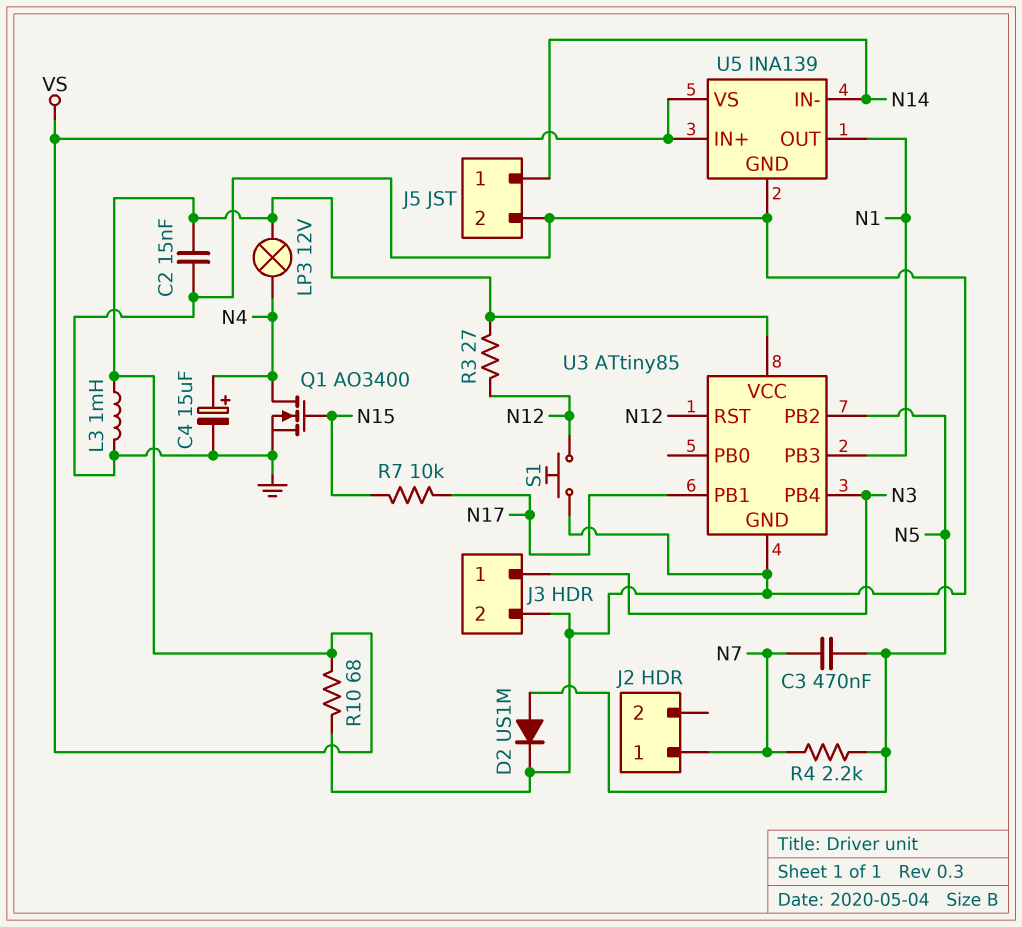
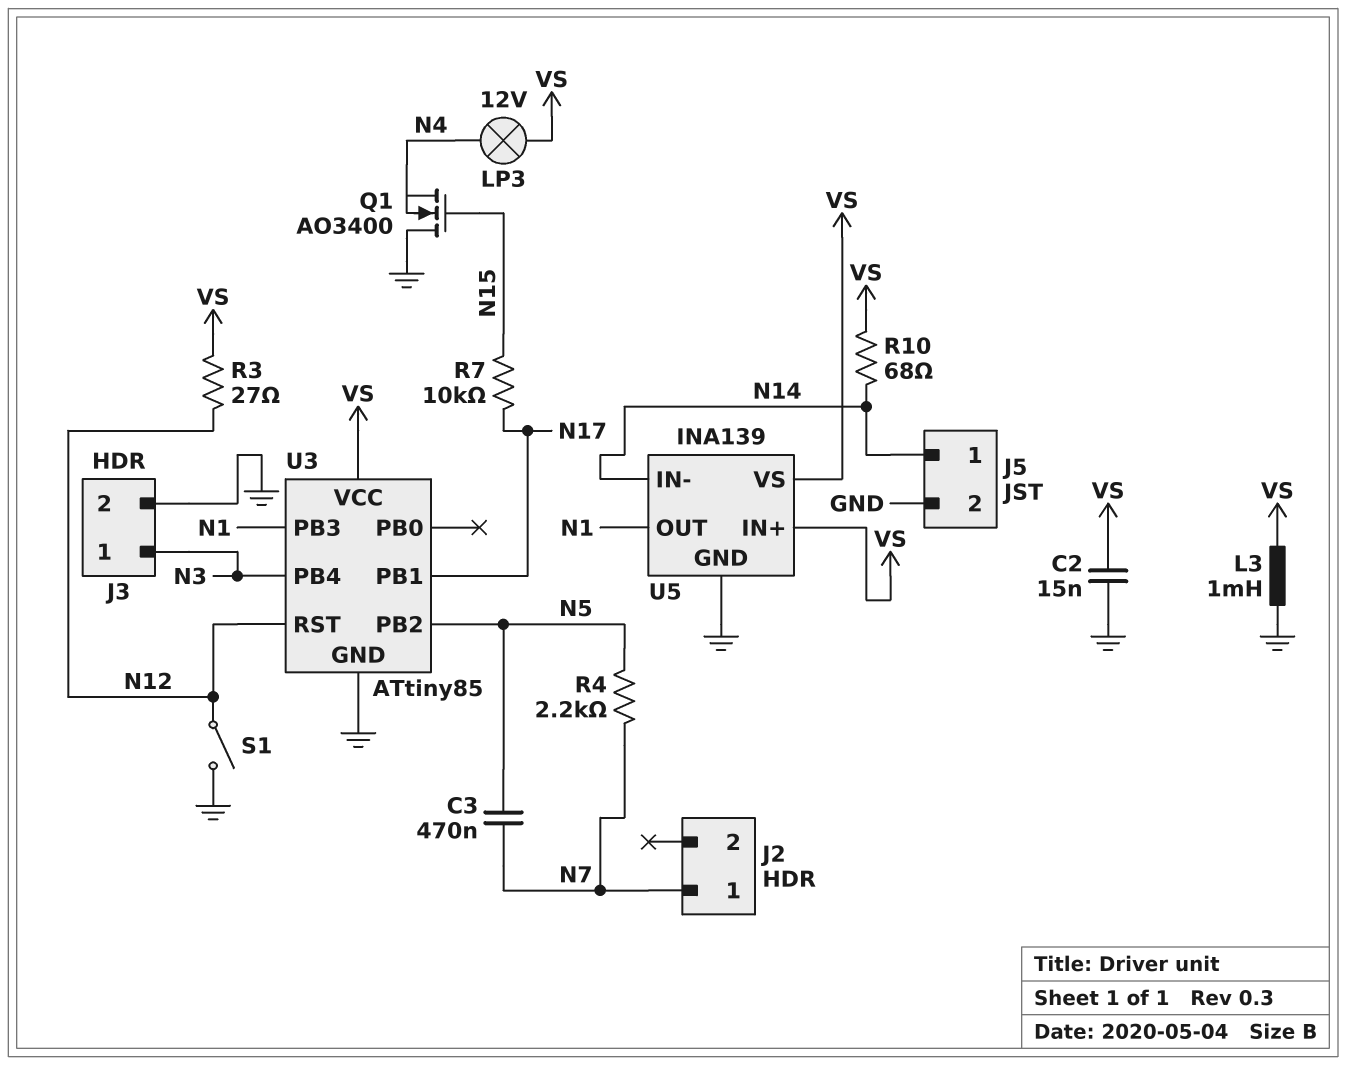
C4: 15uF (plus N4, minus GND) -> none
D2: diode US1M (A N5, K GND) -> none
Q1: NMOS AO3400 (G N15, D N4, S GND) -> NMOS AO3400 (G N15, D GND, S N4)
R10: 68 (GND, VS) -> 68 (N14, VS)
S1: button (GND, N12) -> switch (GND, N12)

